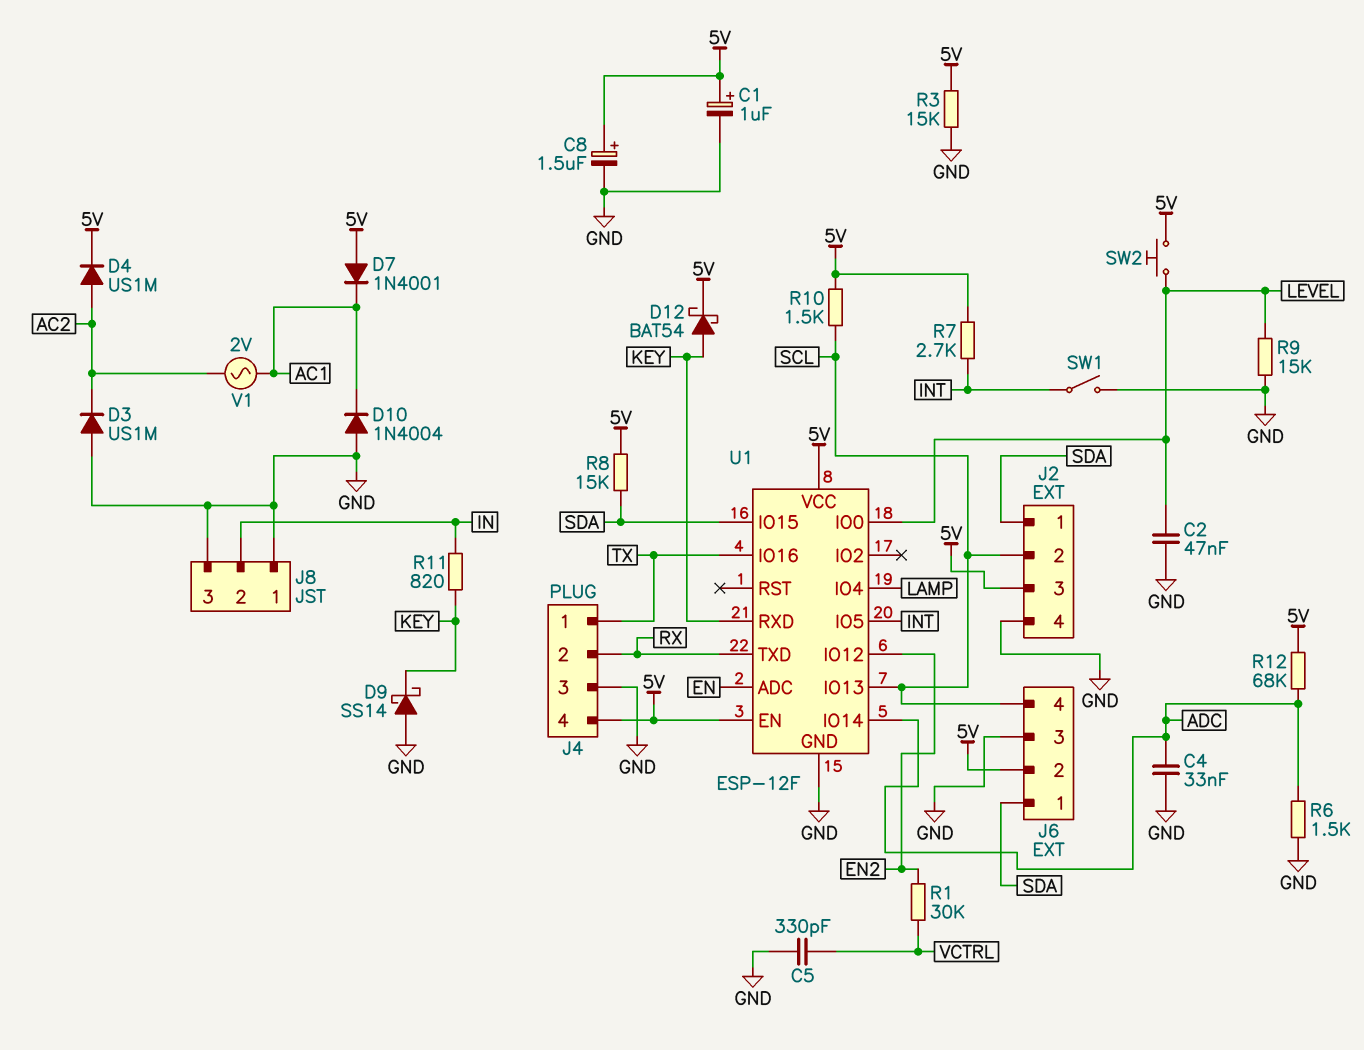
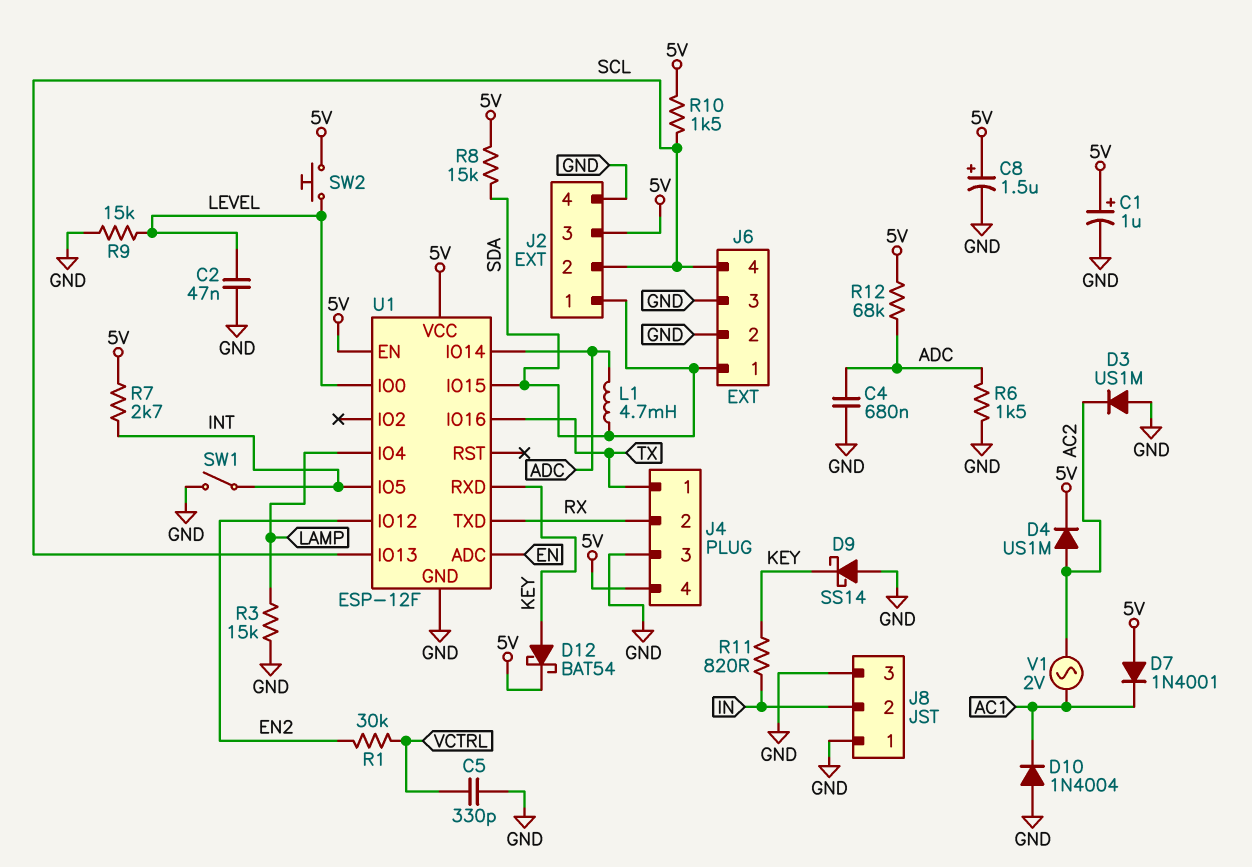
C4: 33nF (ADC, GND) -> 680nF (ADC, GND)
J6 pin 2: 5V -> GND
L1: none -> 4.7mH (ADC, SDA)
R3: 15k (5V, GND) -> 15k (GND, LAMP)

